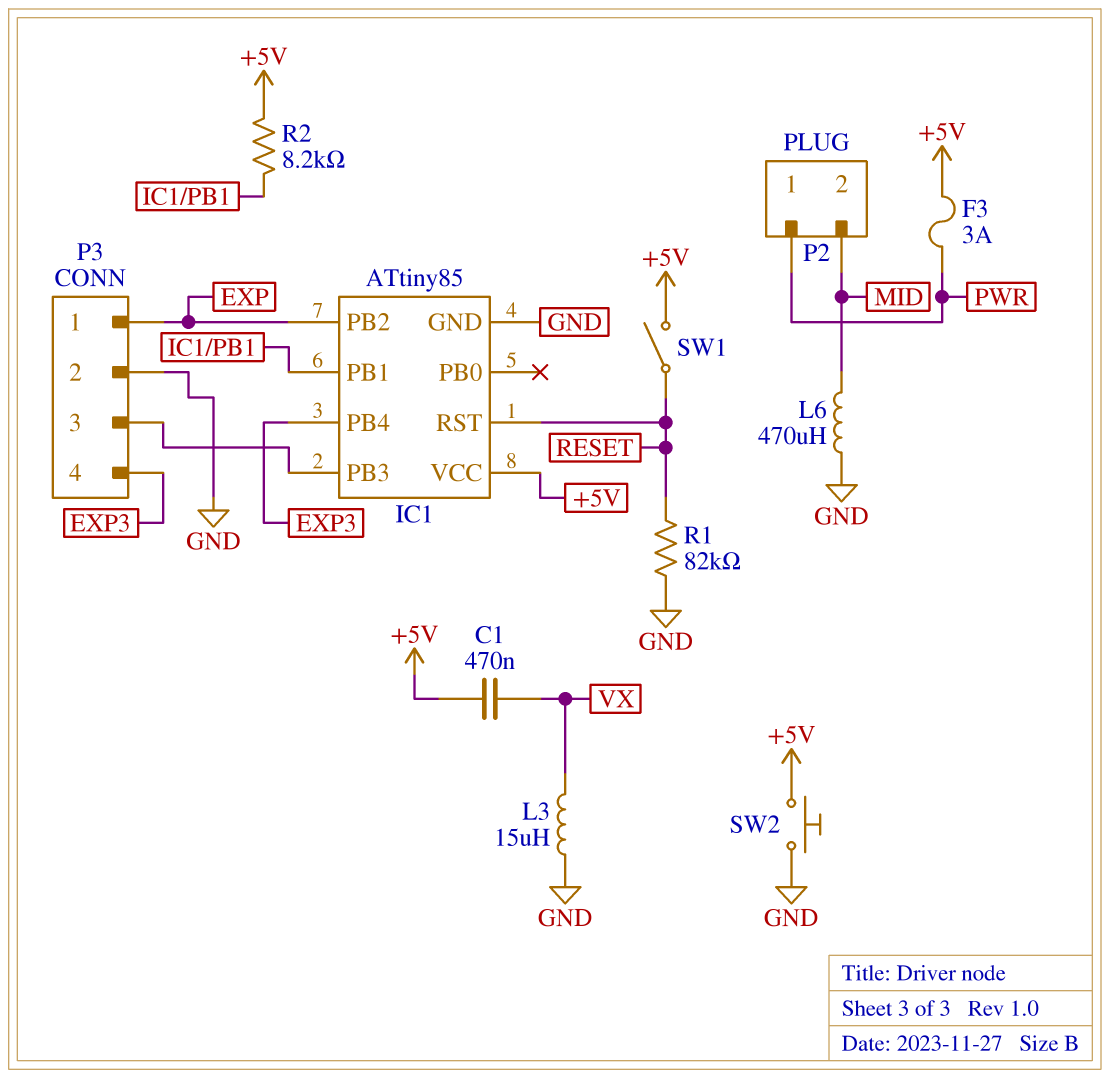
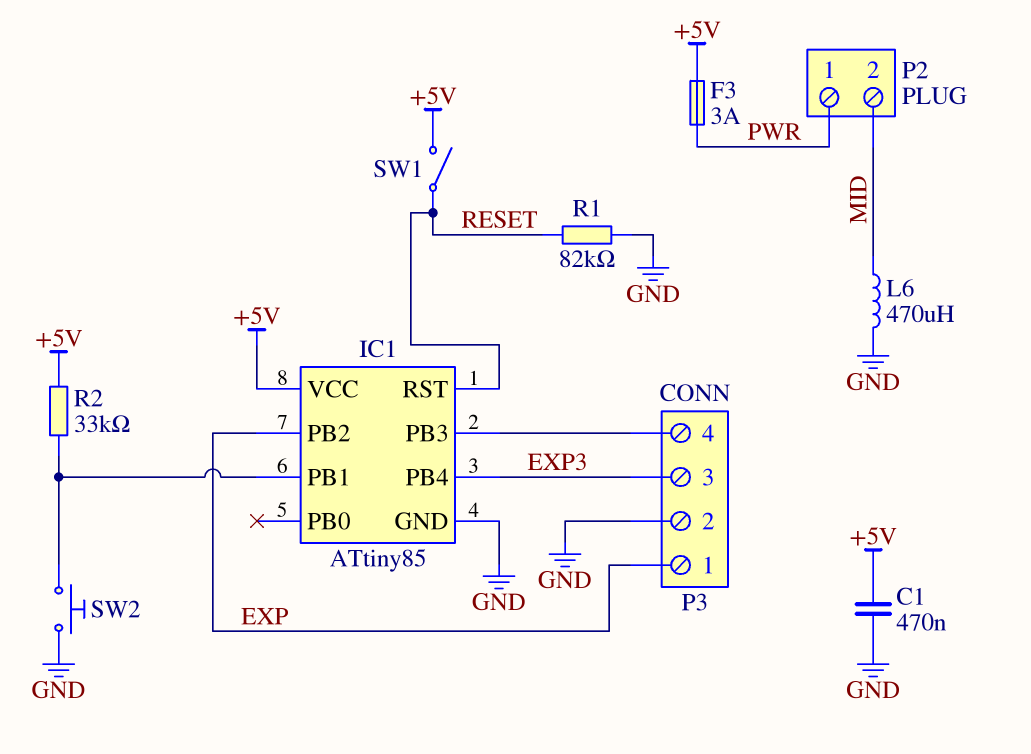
C1: 470nF (+5V, VX) -> 470nF (+5V, GND)
L3: 15uH (GND, VX) -> none
P3 pin 3: IC1/PB3 -> EXP3
P3 pin 4: EXP3 -> IC1/PB3
R2: 8.2k (+5V, IC1/PB1) -> 33k (+5V, IC1/PB1)
SW2: button (+5V, GND) -> button (GND, IC1/PB1)

